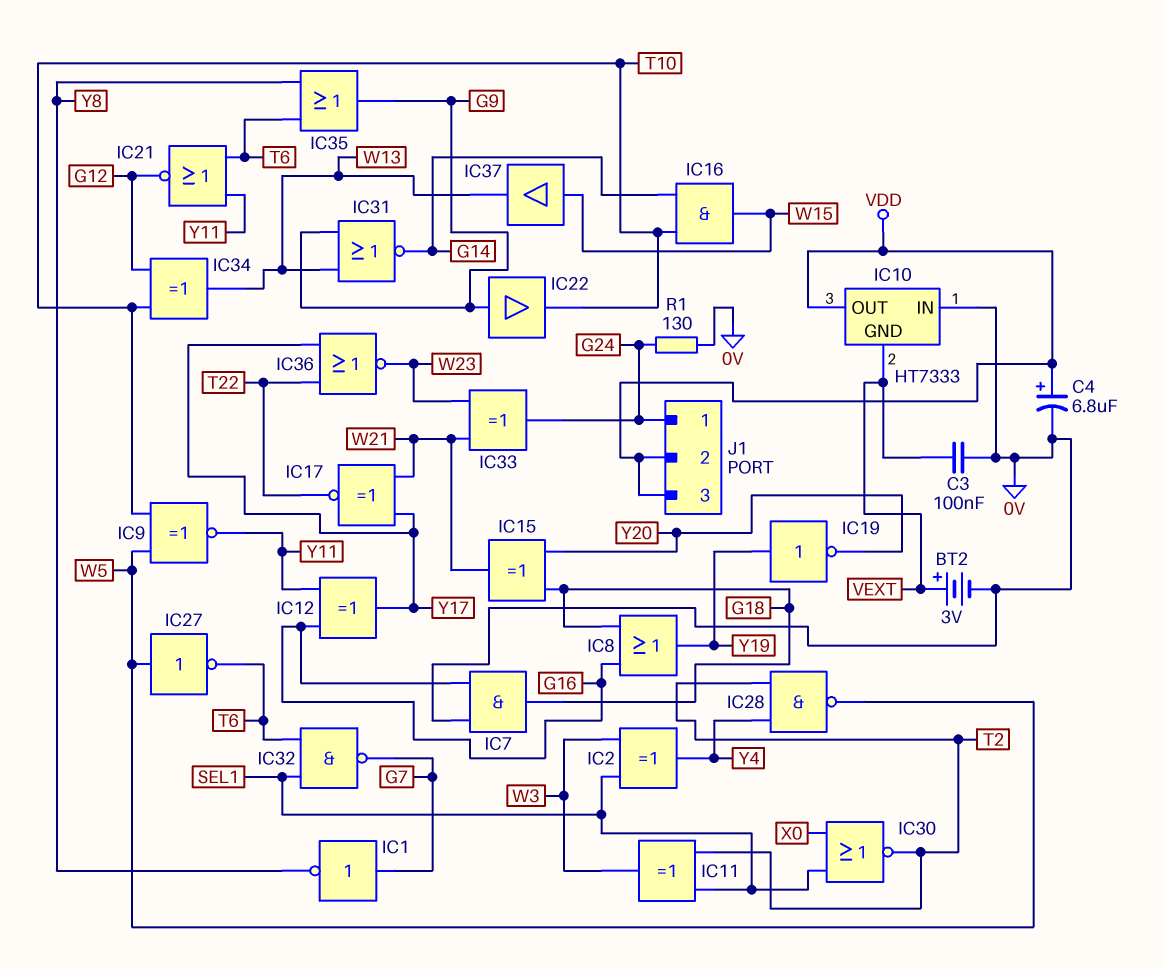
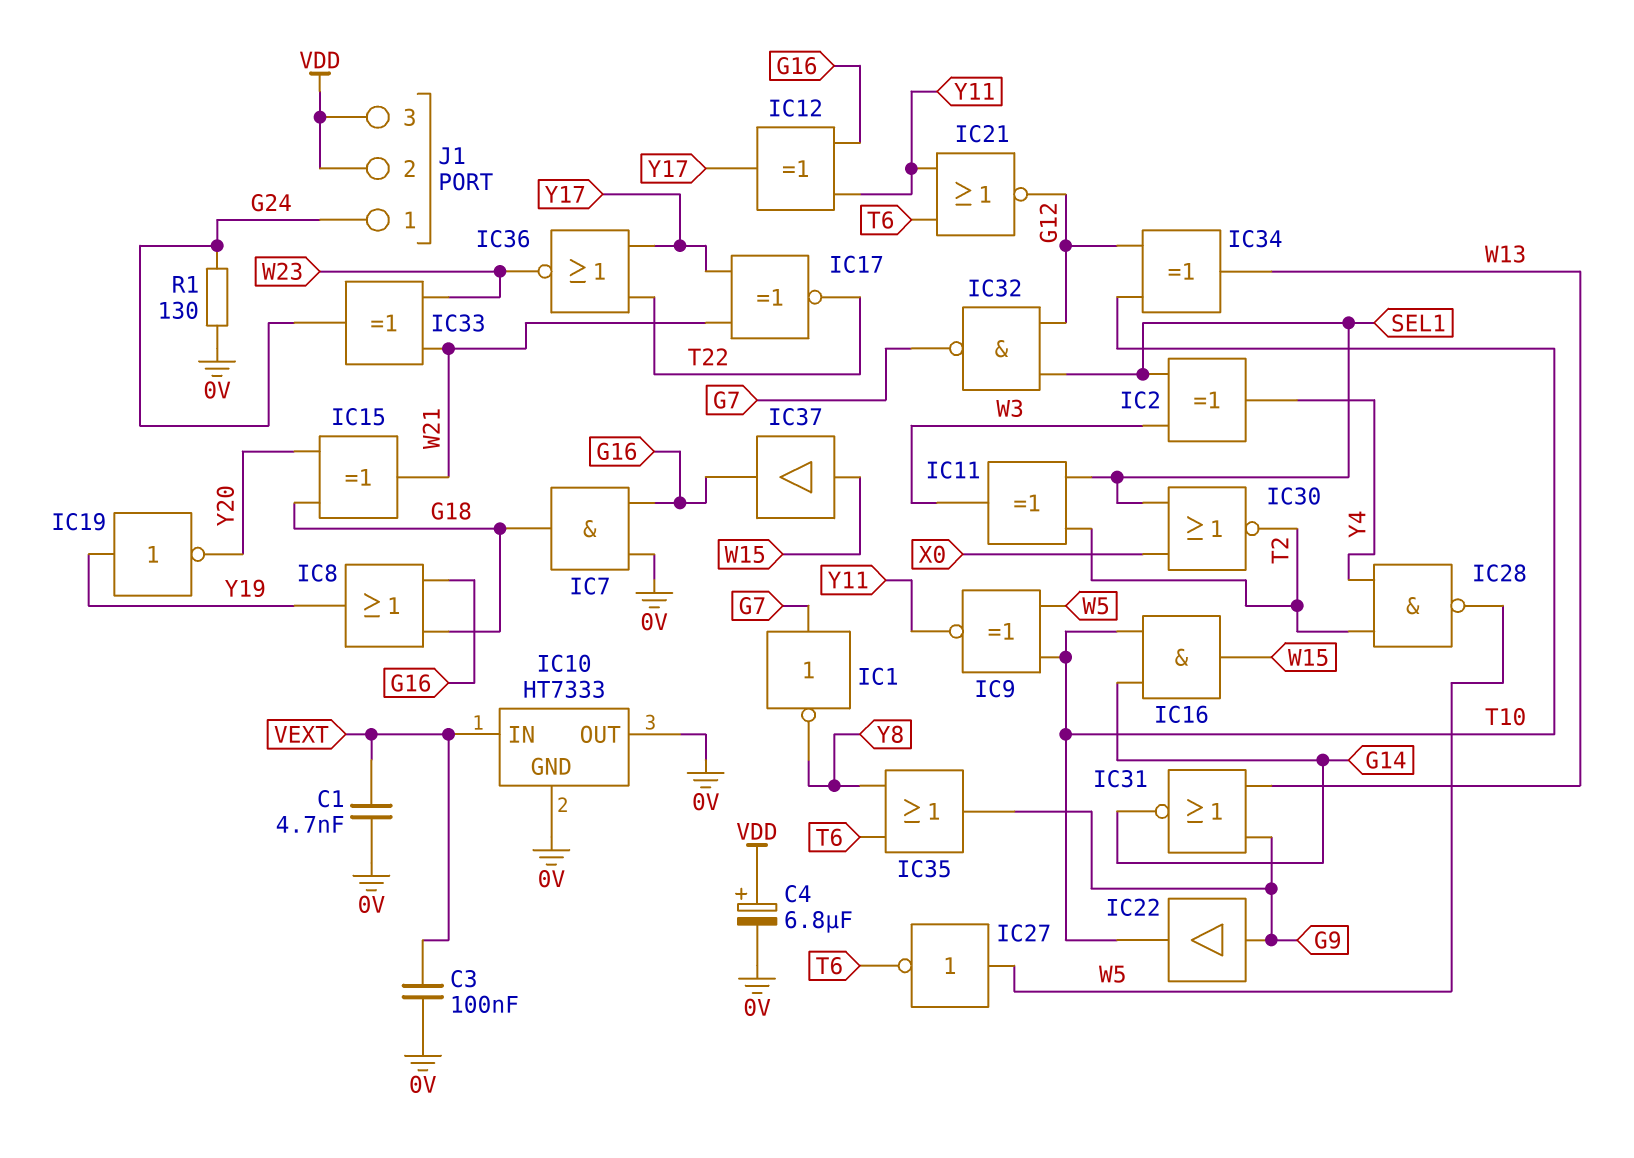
BT2: 3V (plus VEXT, minus 0V) -> none
C1: none -> 4.7nF (0V, VEXT)
IC10 pin GND: VEXT -> 0V
IC10 pin IN: 0V -> VEXT
IC10 pin OUT: VDD -> 0V
IC32: NAND (in SEL1, in T6, out G7) -> NAND (in G12, in SEL1, out G7)
IC37: buffer (in W15, out W13) -> buffer (in W15, out G16)

